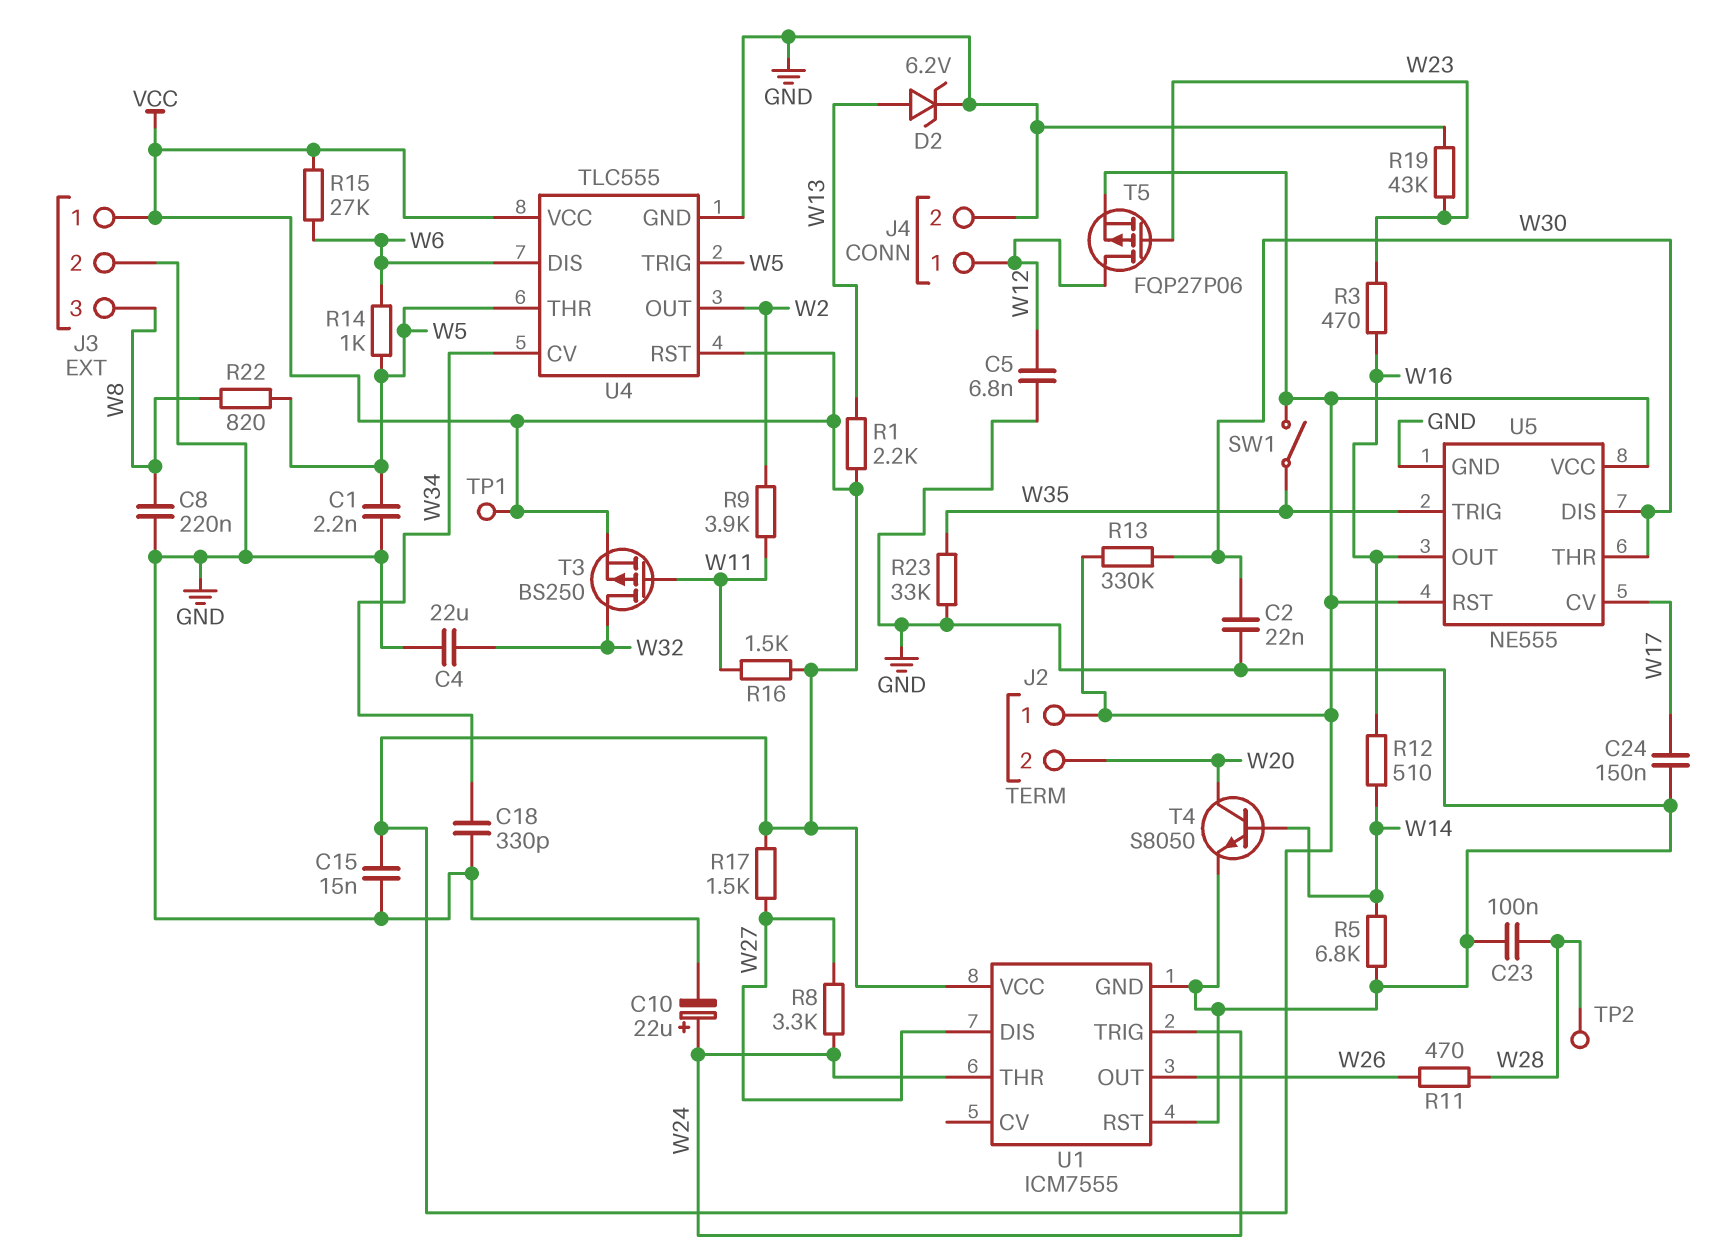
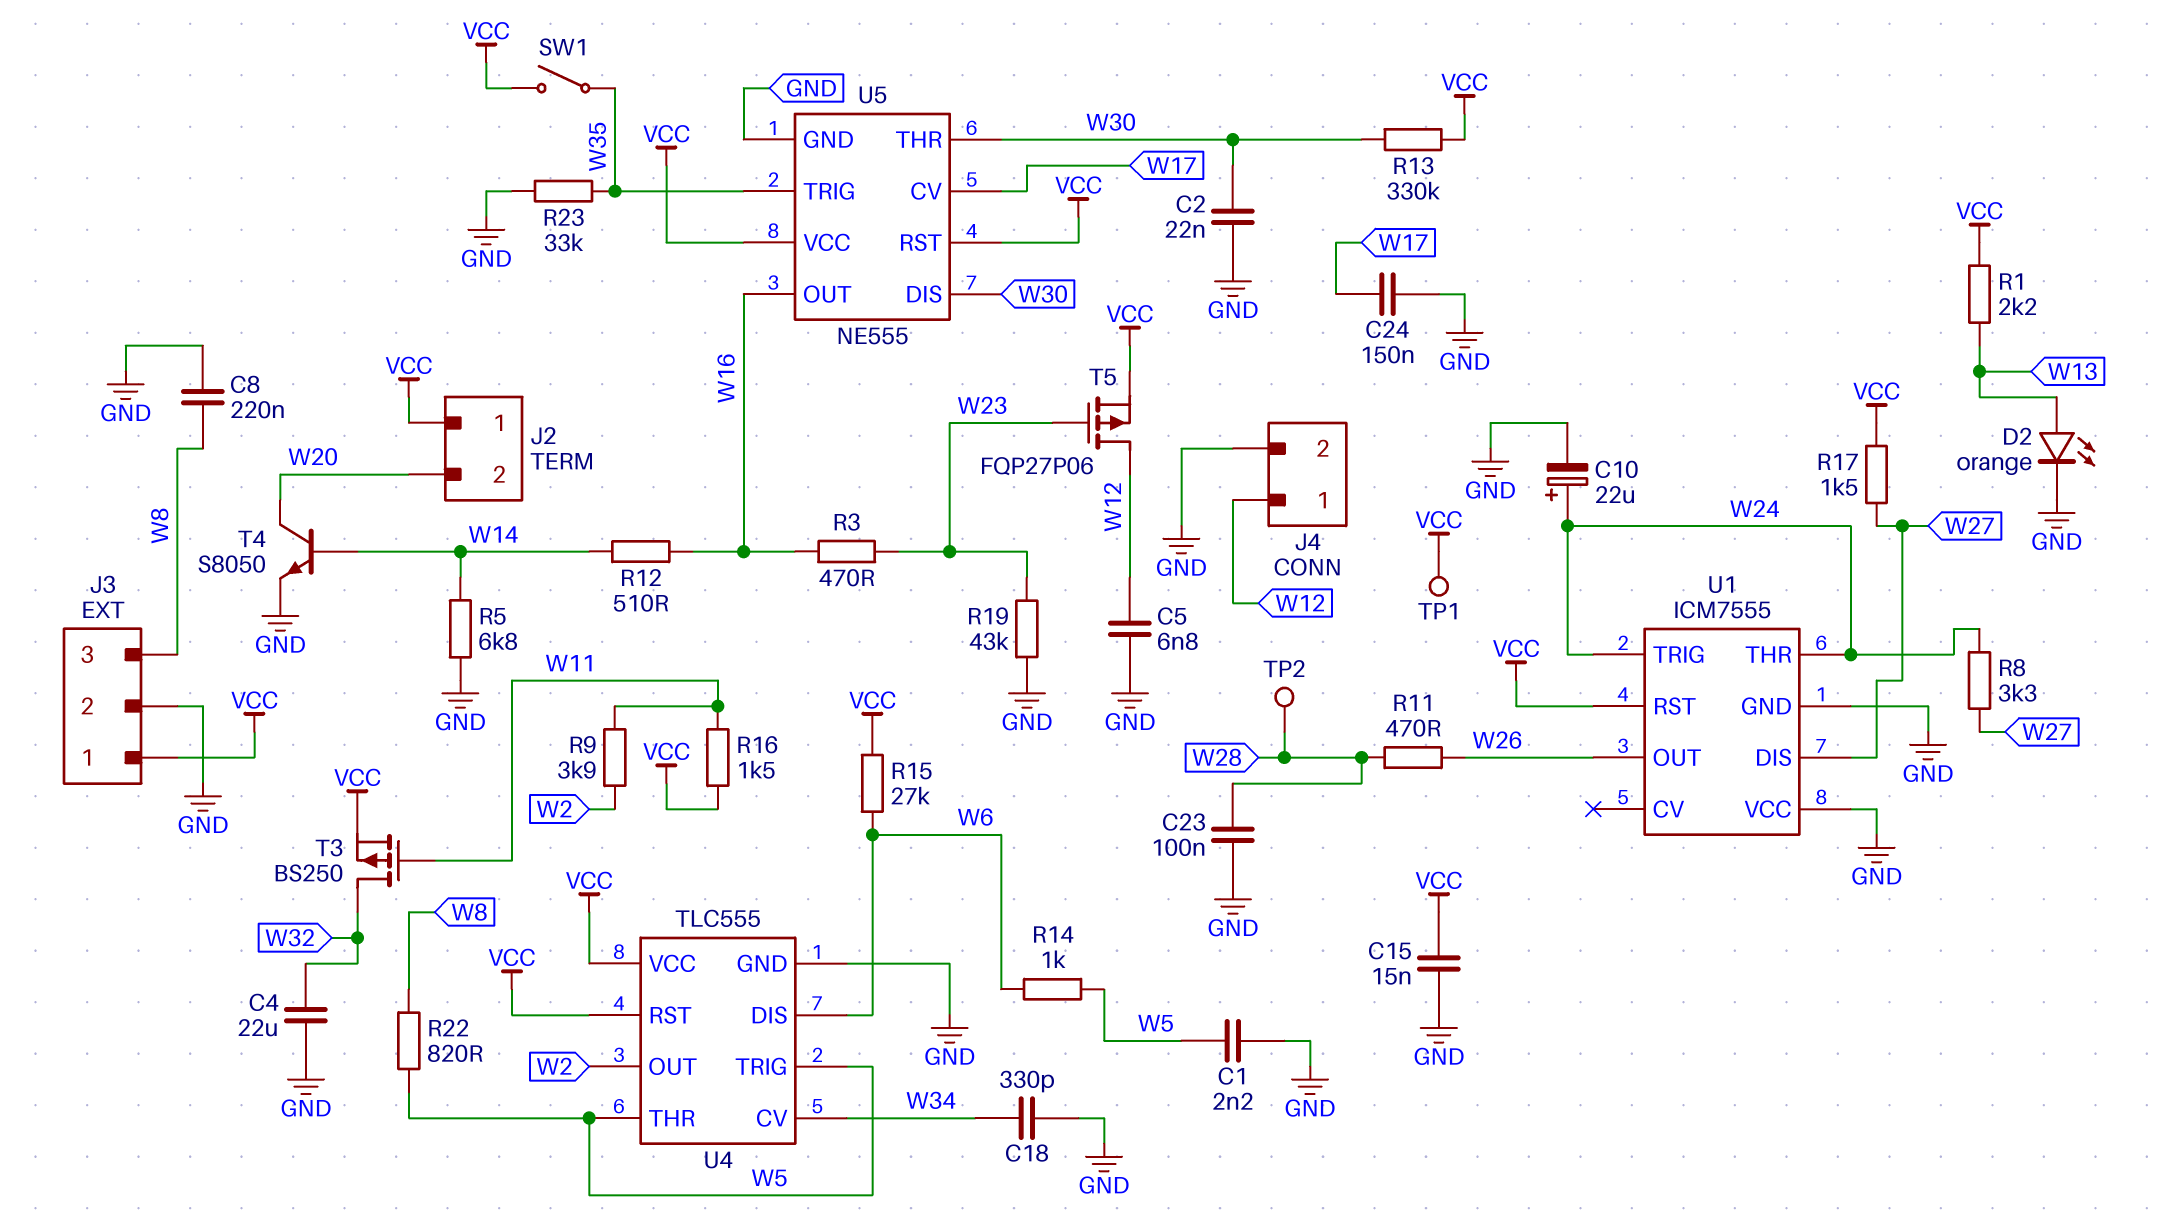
D2: zener 6.2V (A W13, K GND) -> LED orange (A W13, K GND)
U1 pin RST: GND -> VCC
U1 pin VCC: VCC -> GND

